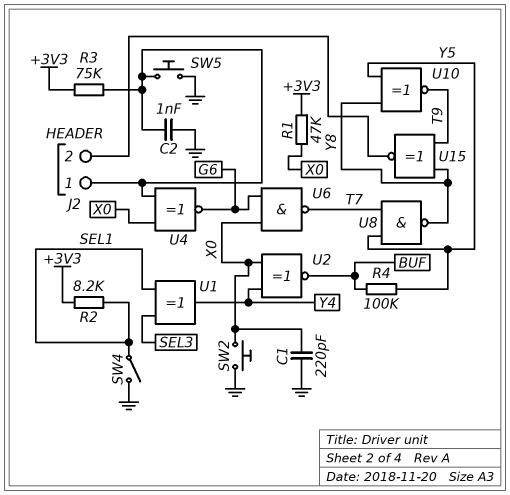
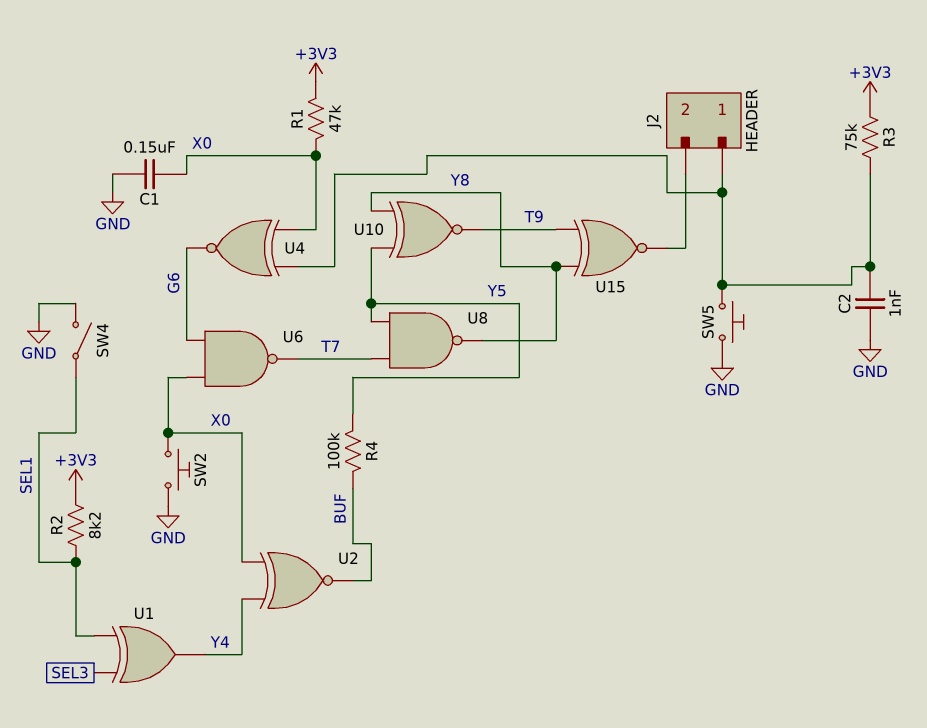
C1: 220pF (GND, X0) -> 150nF (GND, X0)

